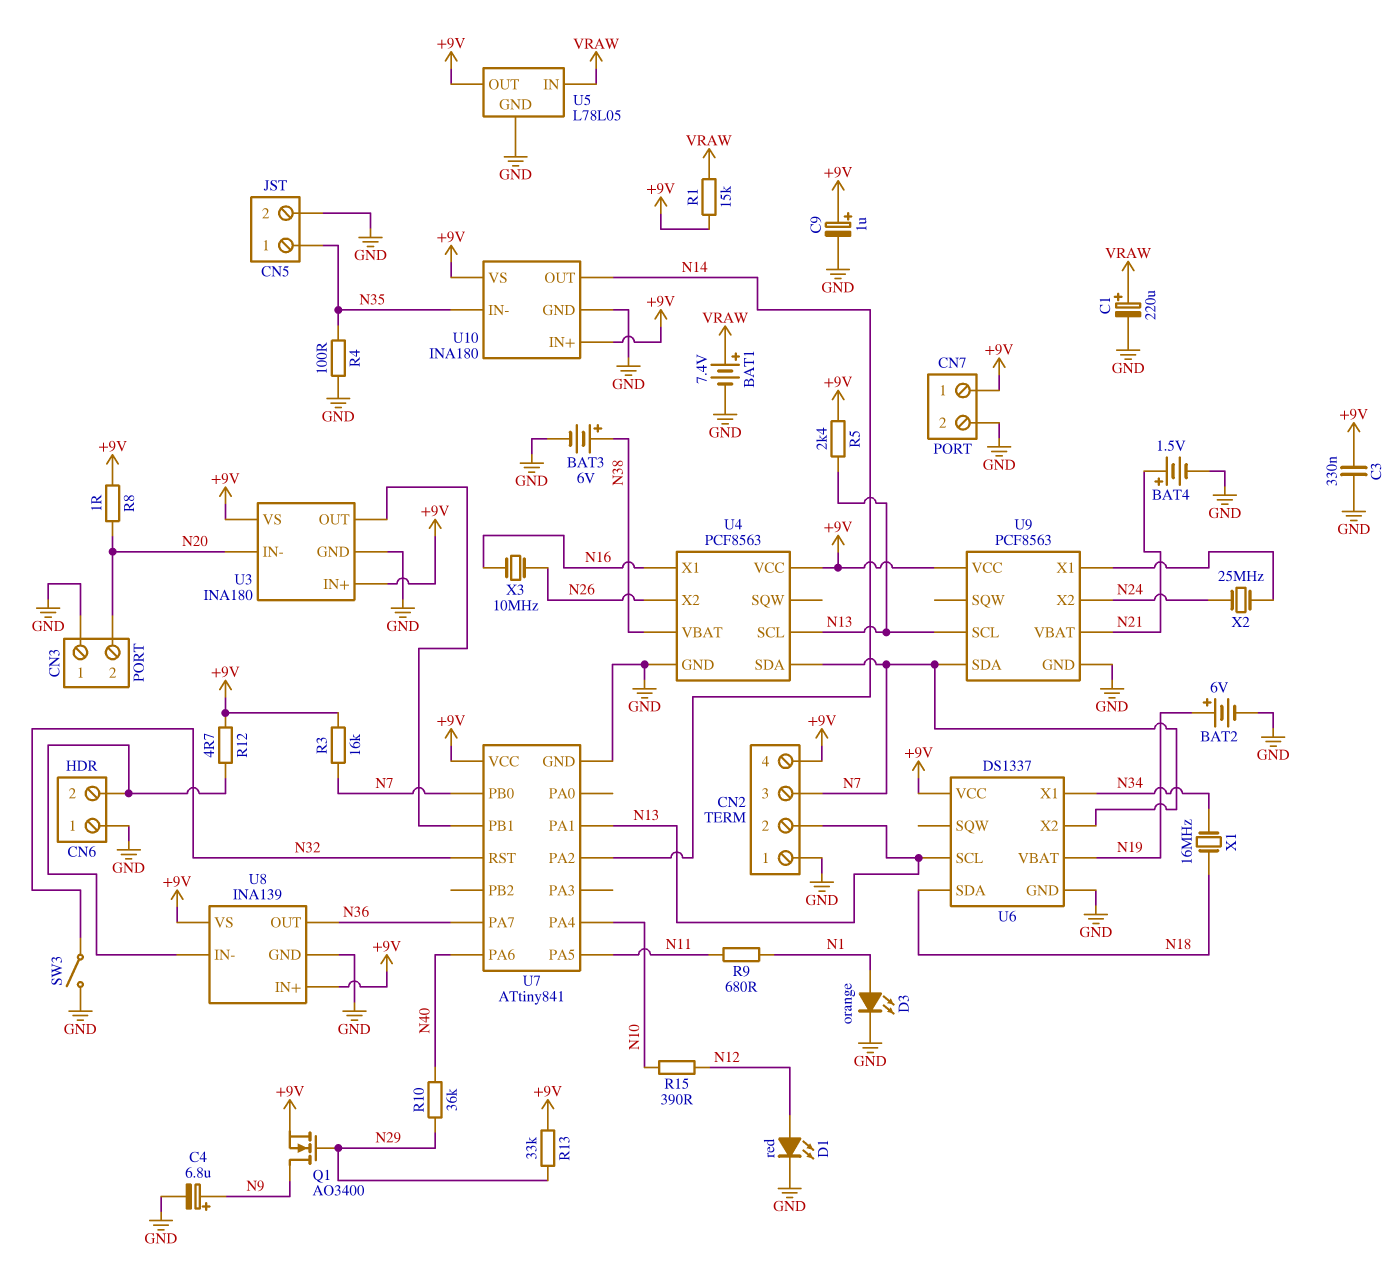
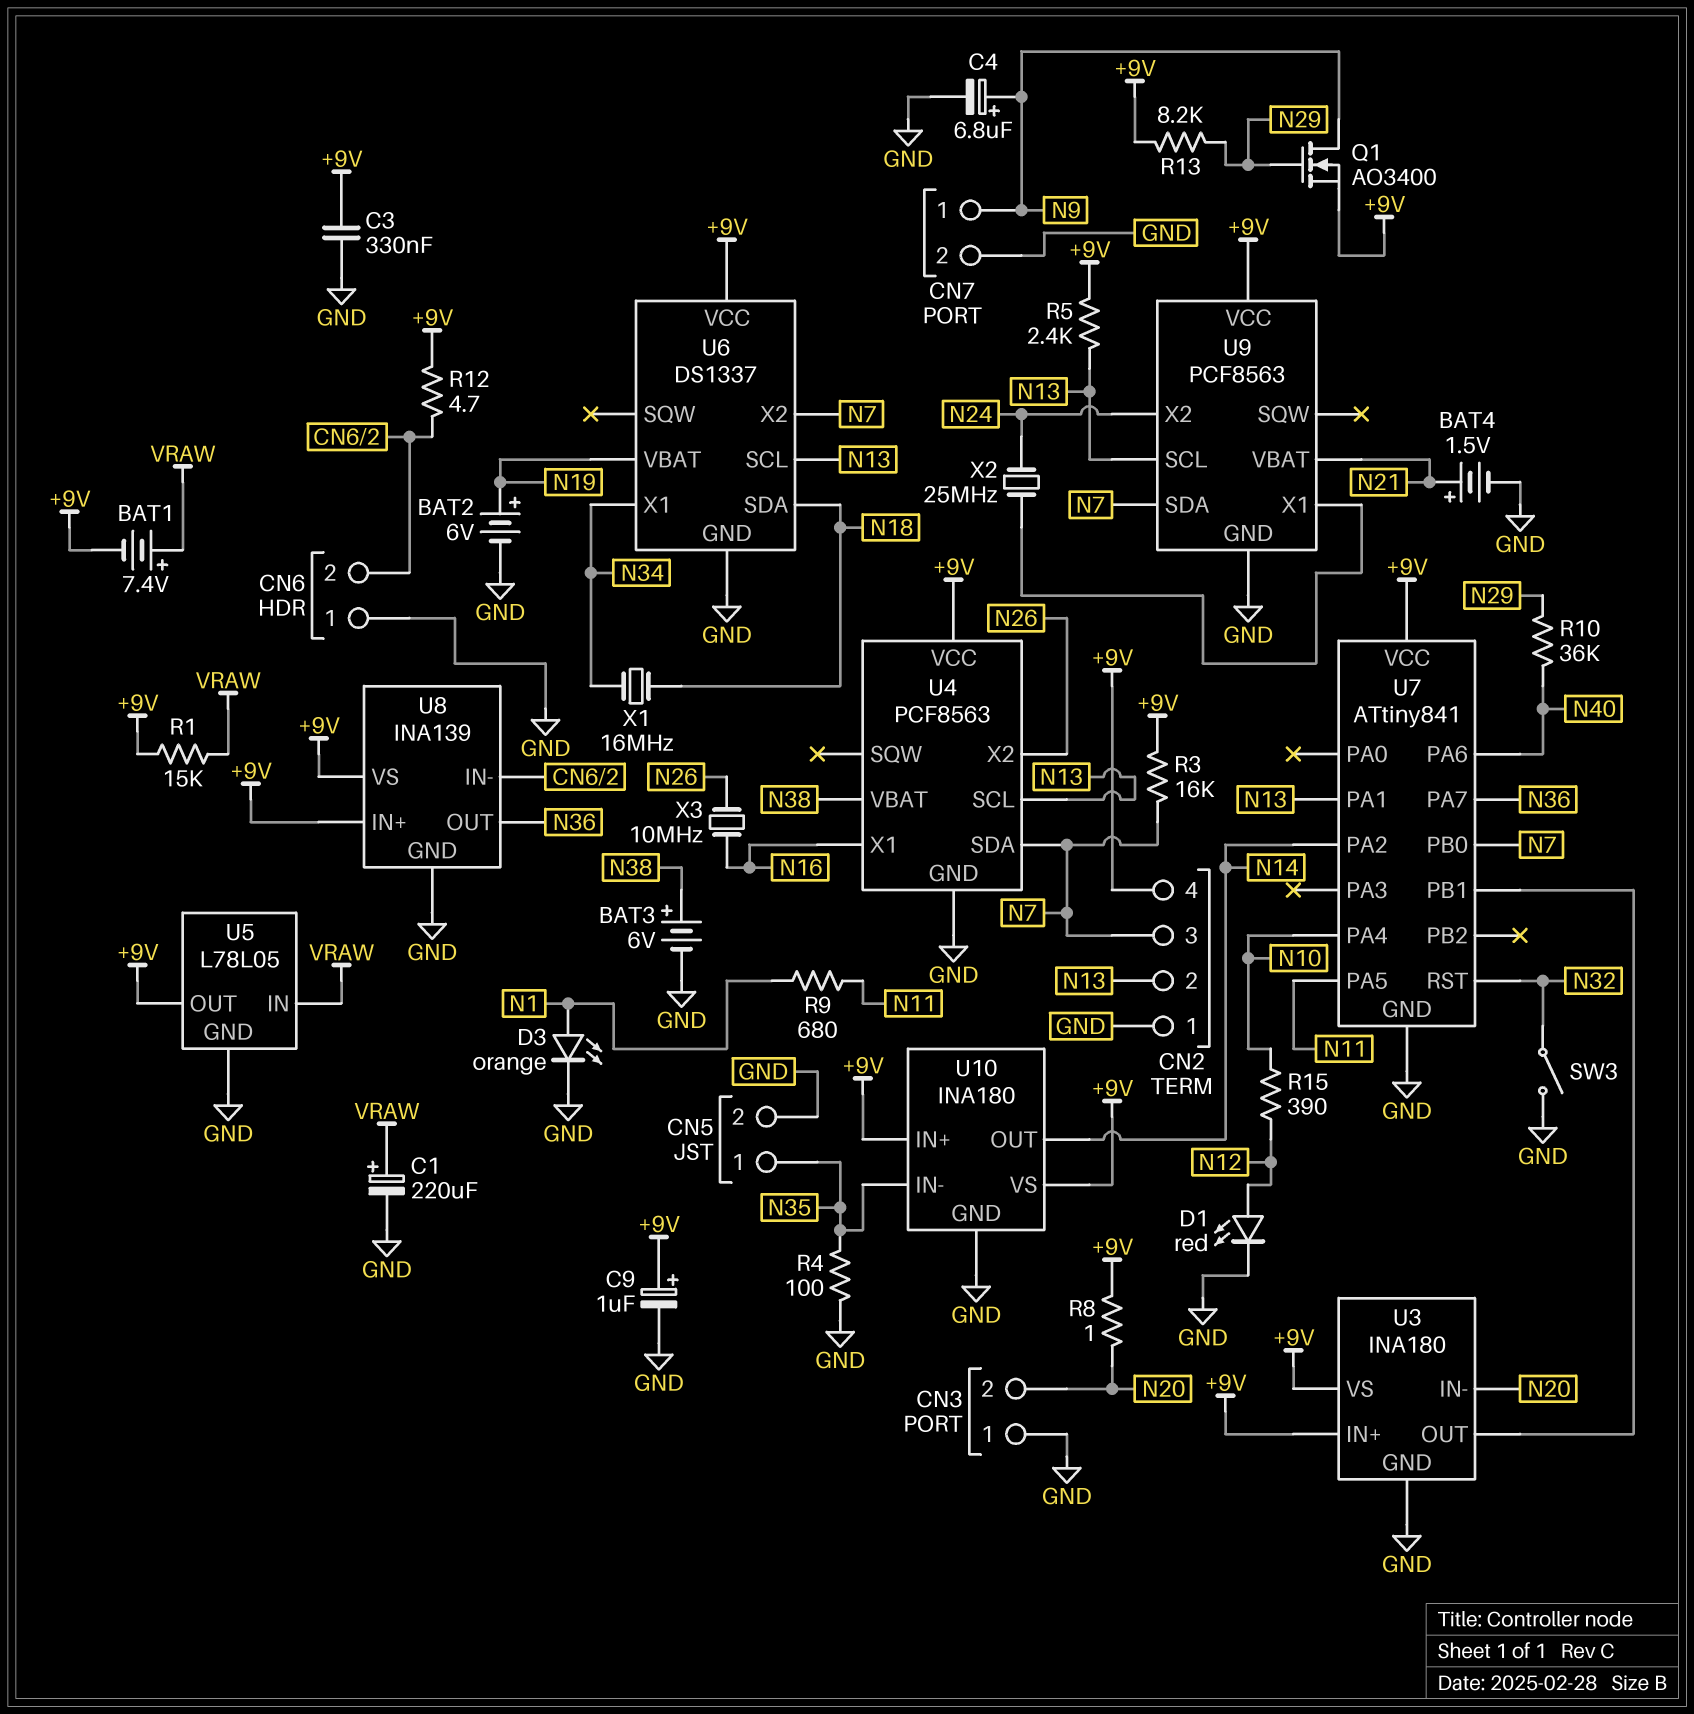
BAT1: 7.4V (plus VRAW, minus GND) -> 7.4V (plus VRAW, minus +9V)
CN7 pin 1: +9V -> N9
R13: 33k (+9V, N29) -> 8.2k (+9V, N29)

